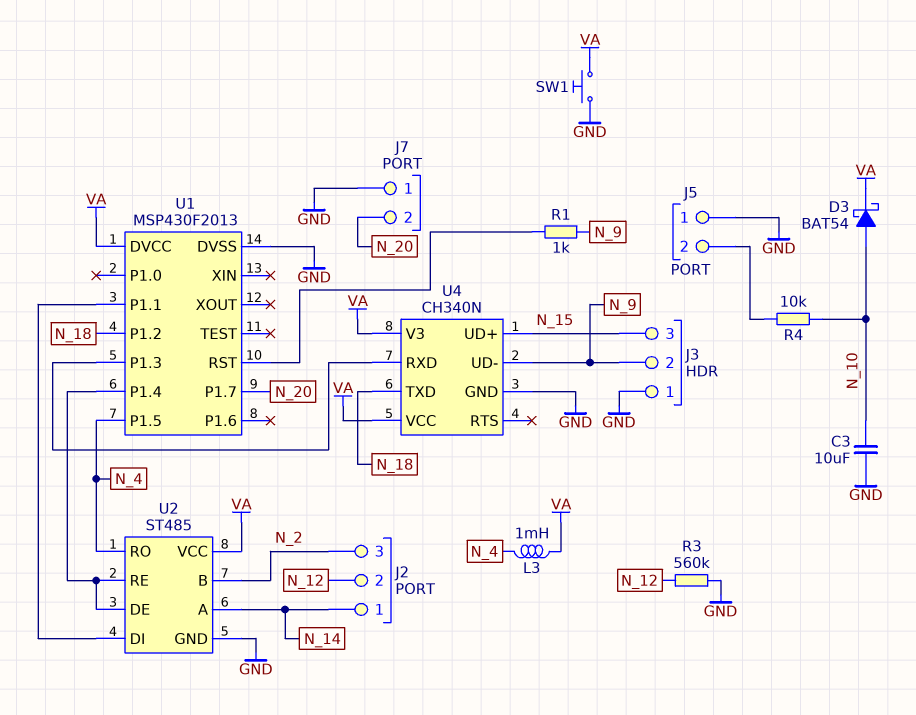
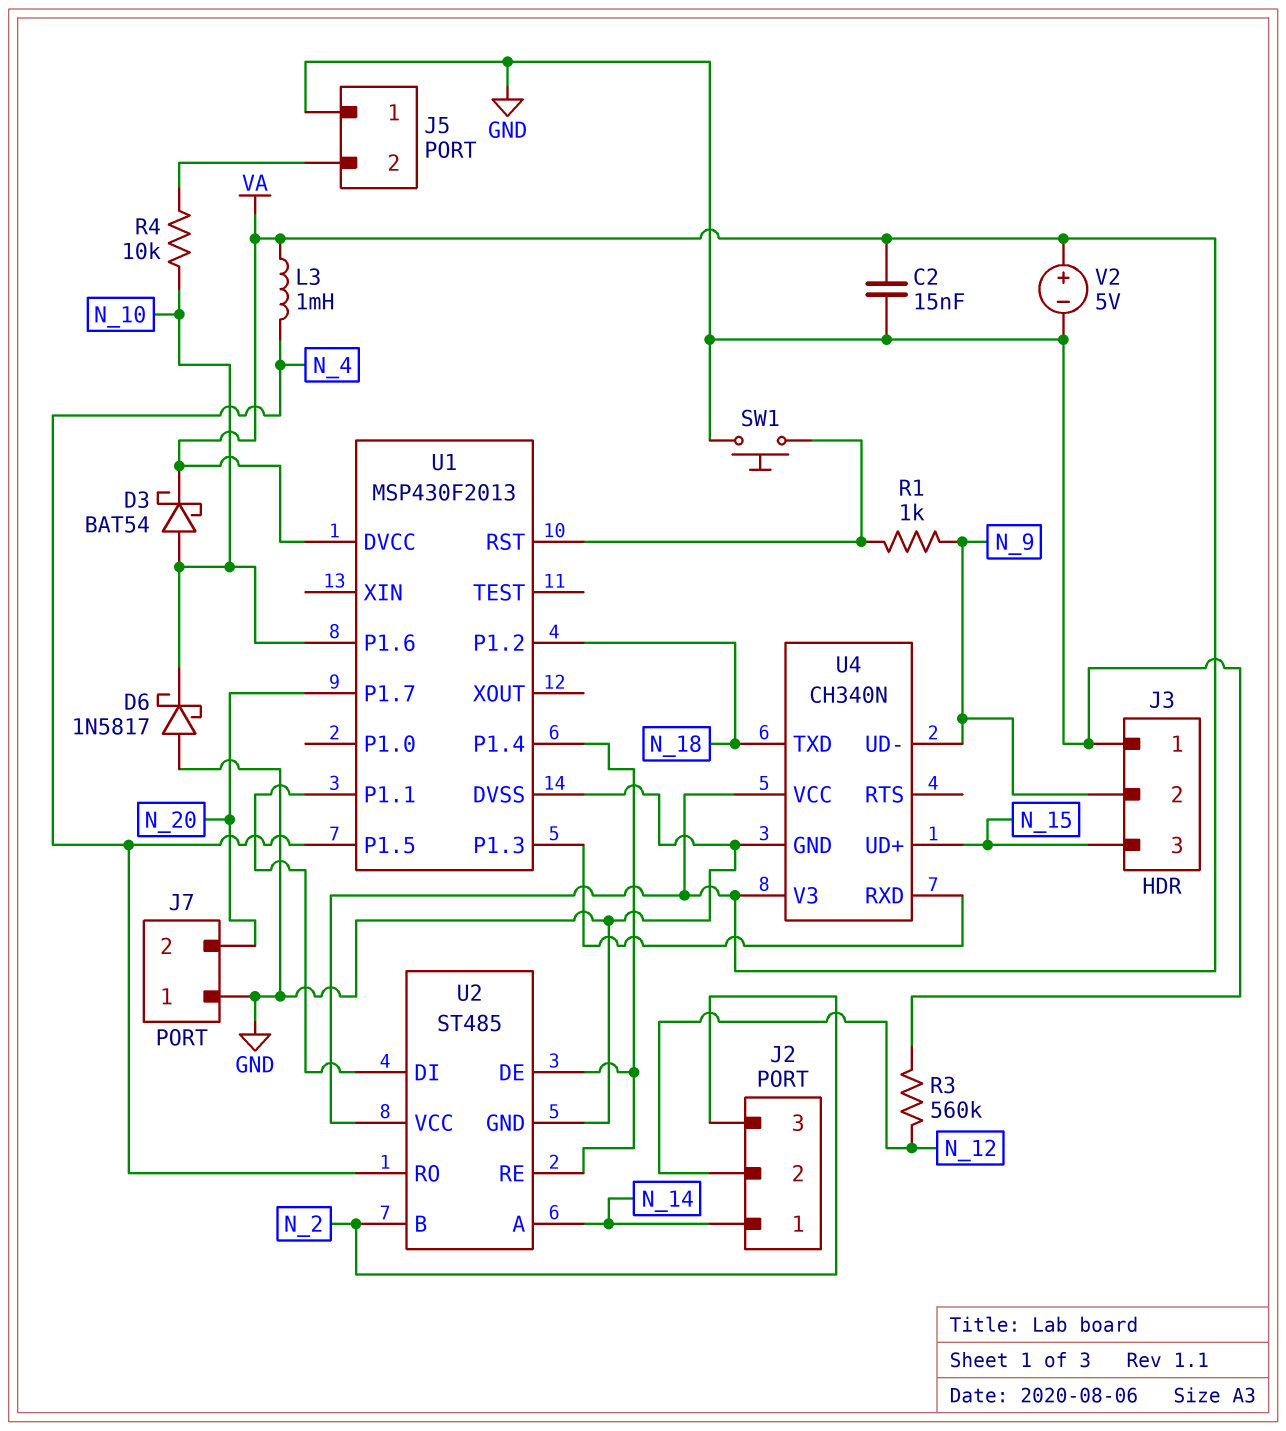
C2: none -> 15nF (GND, VA)
C3: 10uF (GND, N_10) -> none
D6: none -> schottky 1N5817 (A GND, K N_10)
SW1: button (GND, VA) -> button (GND, U1/RST)
U1 pin P1.6: none -> N_10
V2: none -> 5V (plus VA, minus GND)

